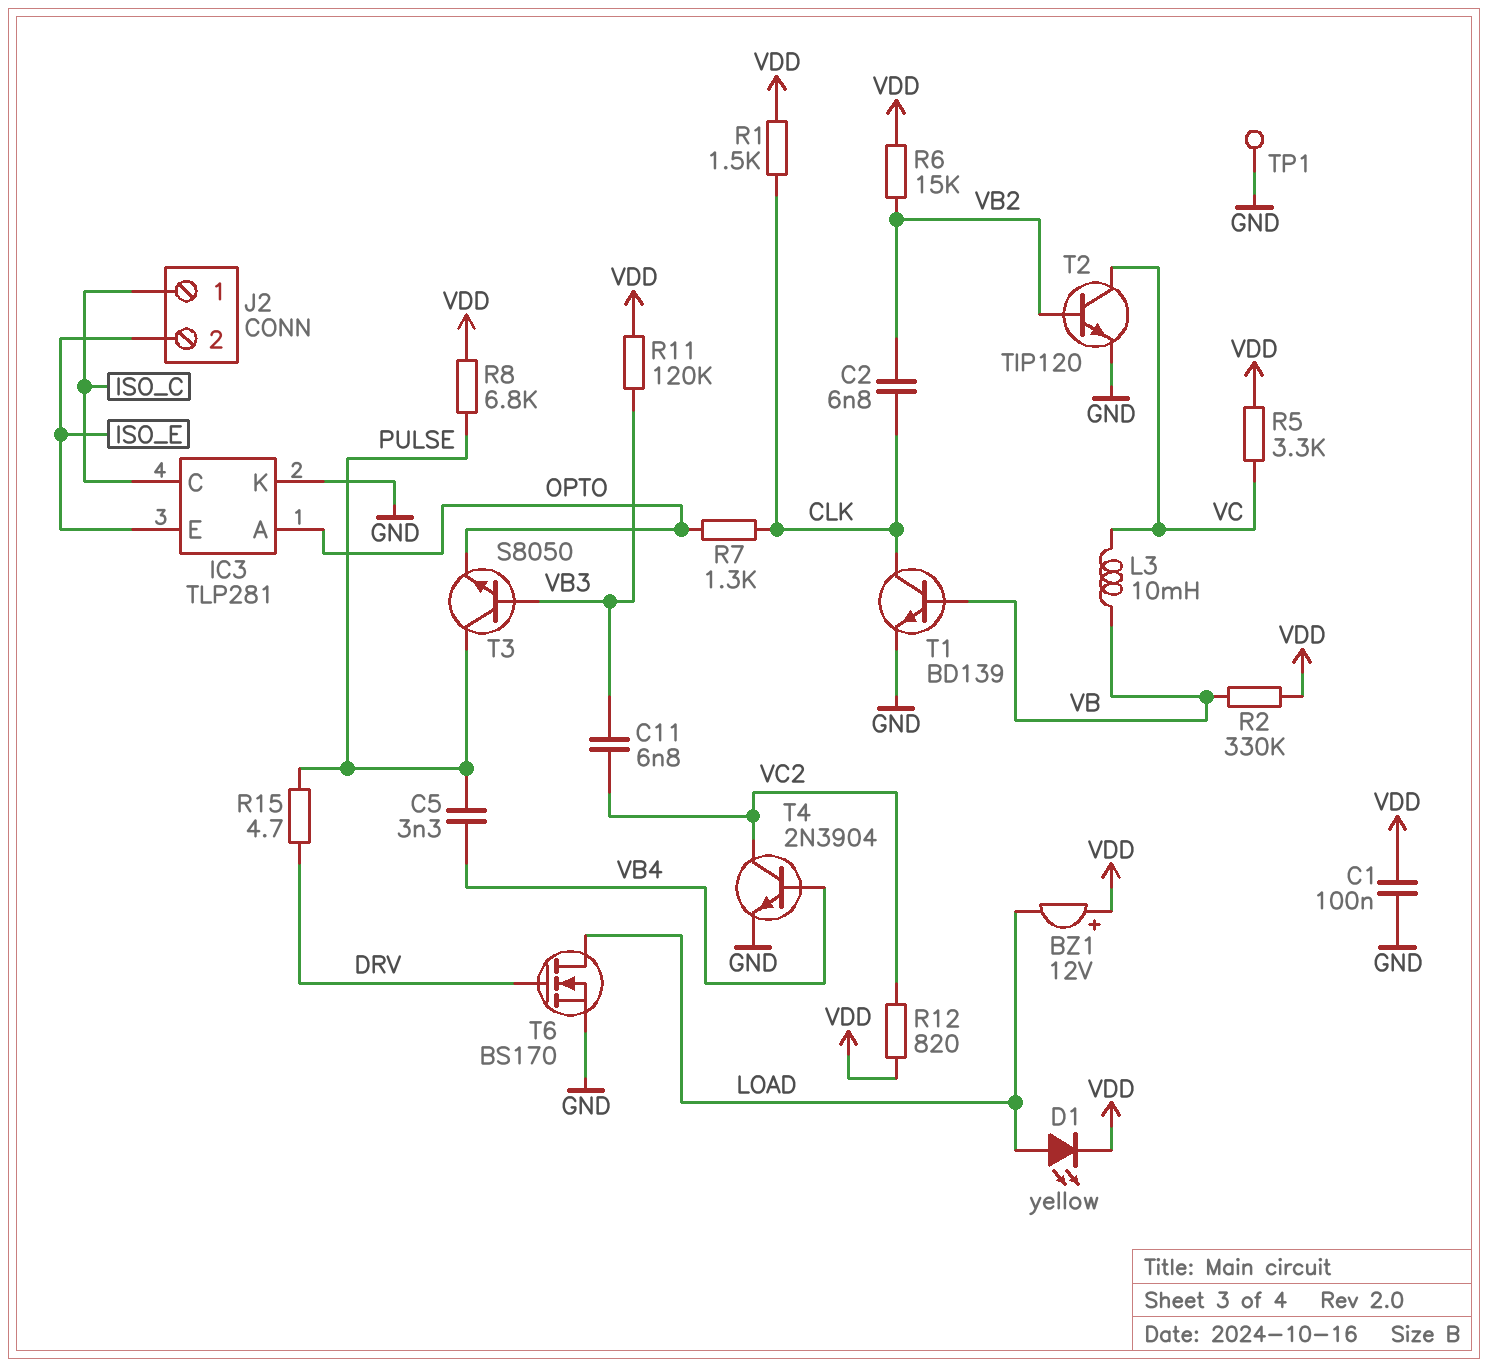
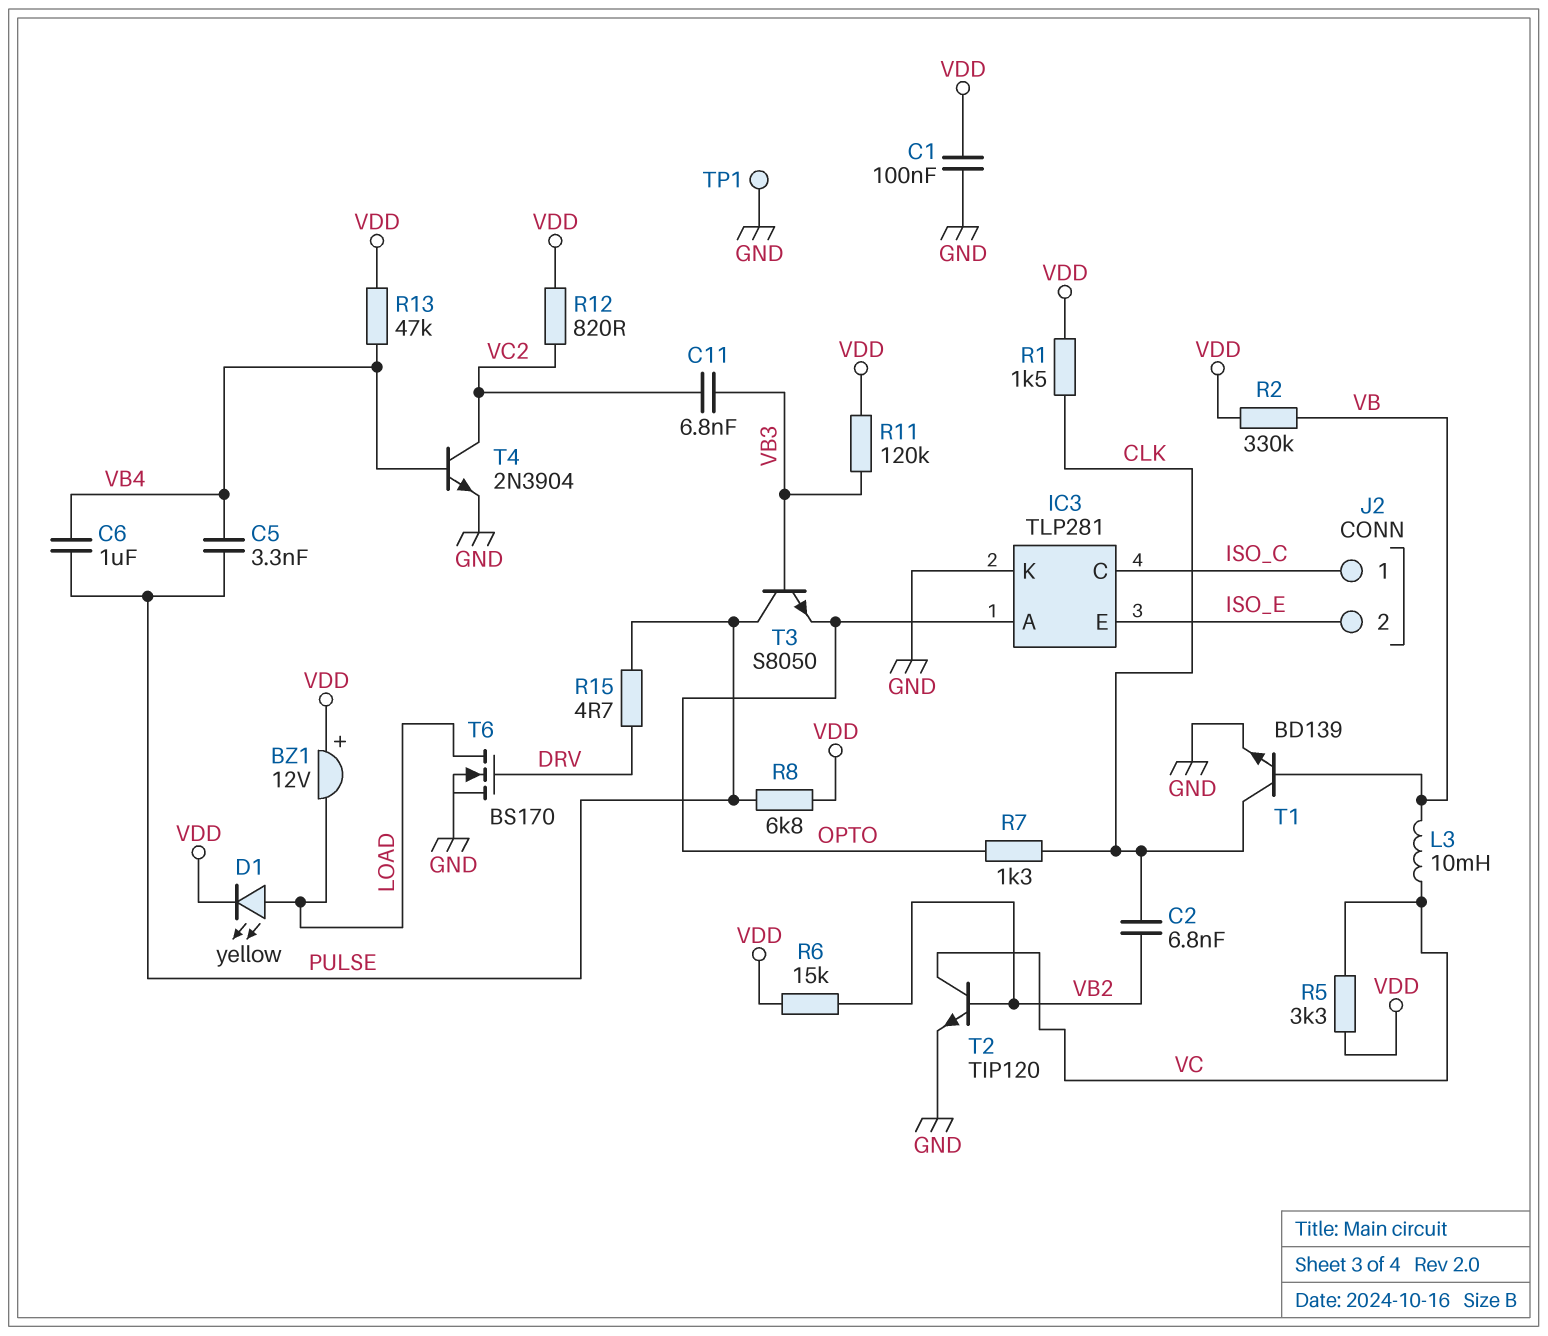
C6: none -> 1uF (PULSE, VB4)
R13: none -> 47k (VB4, VDD)

